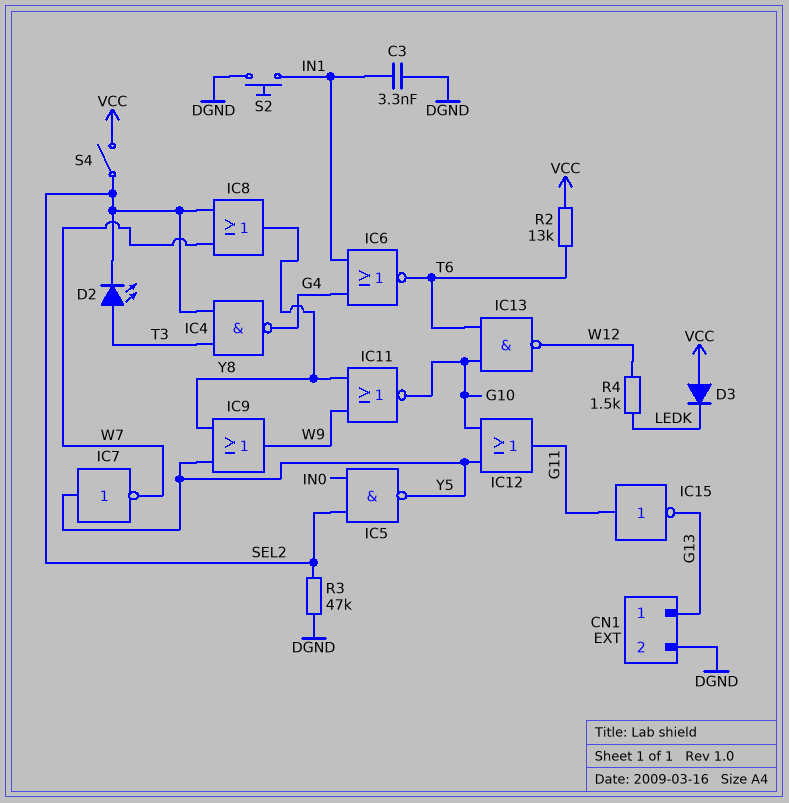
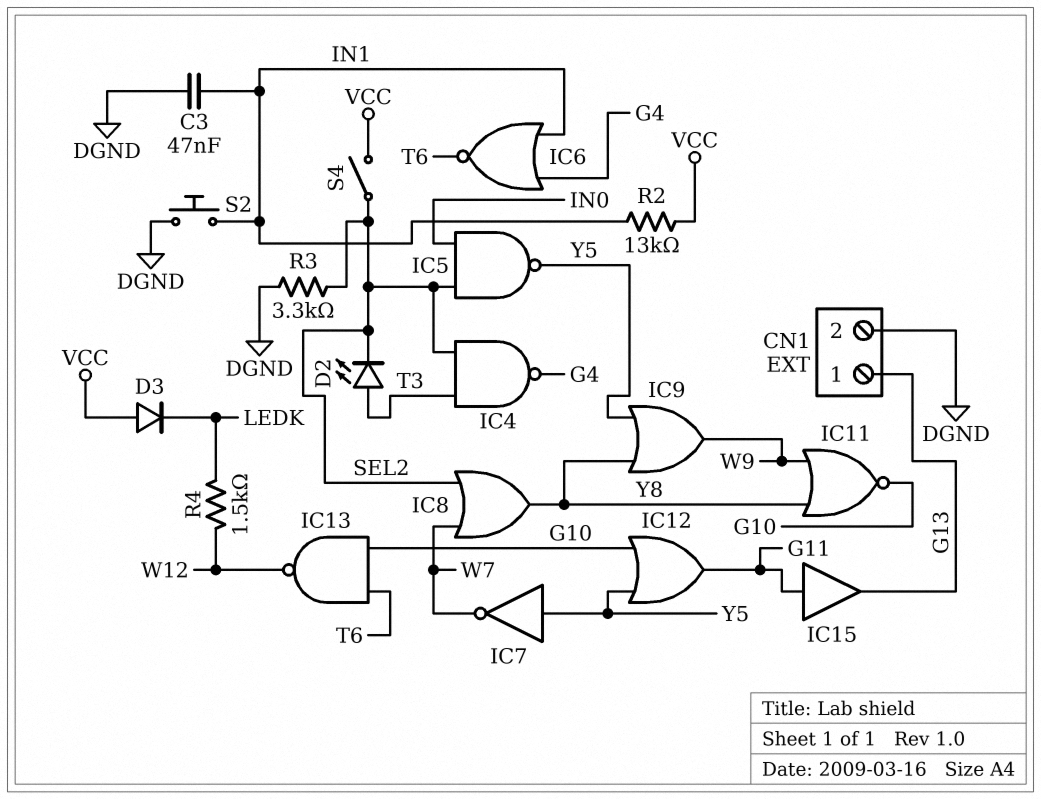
C3: 3.3nF (DGND, IN1) -> 47nF (DGND, IN1)
IC15: NOT (in G11, out G13) -> buffer (in G11, out G13)
R2: 13k (T6, VCC) -> 13k (IN1, VCC)
R3: 47k (DGND, SEL2) -> 3.3k (DGND, SEL2)

